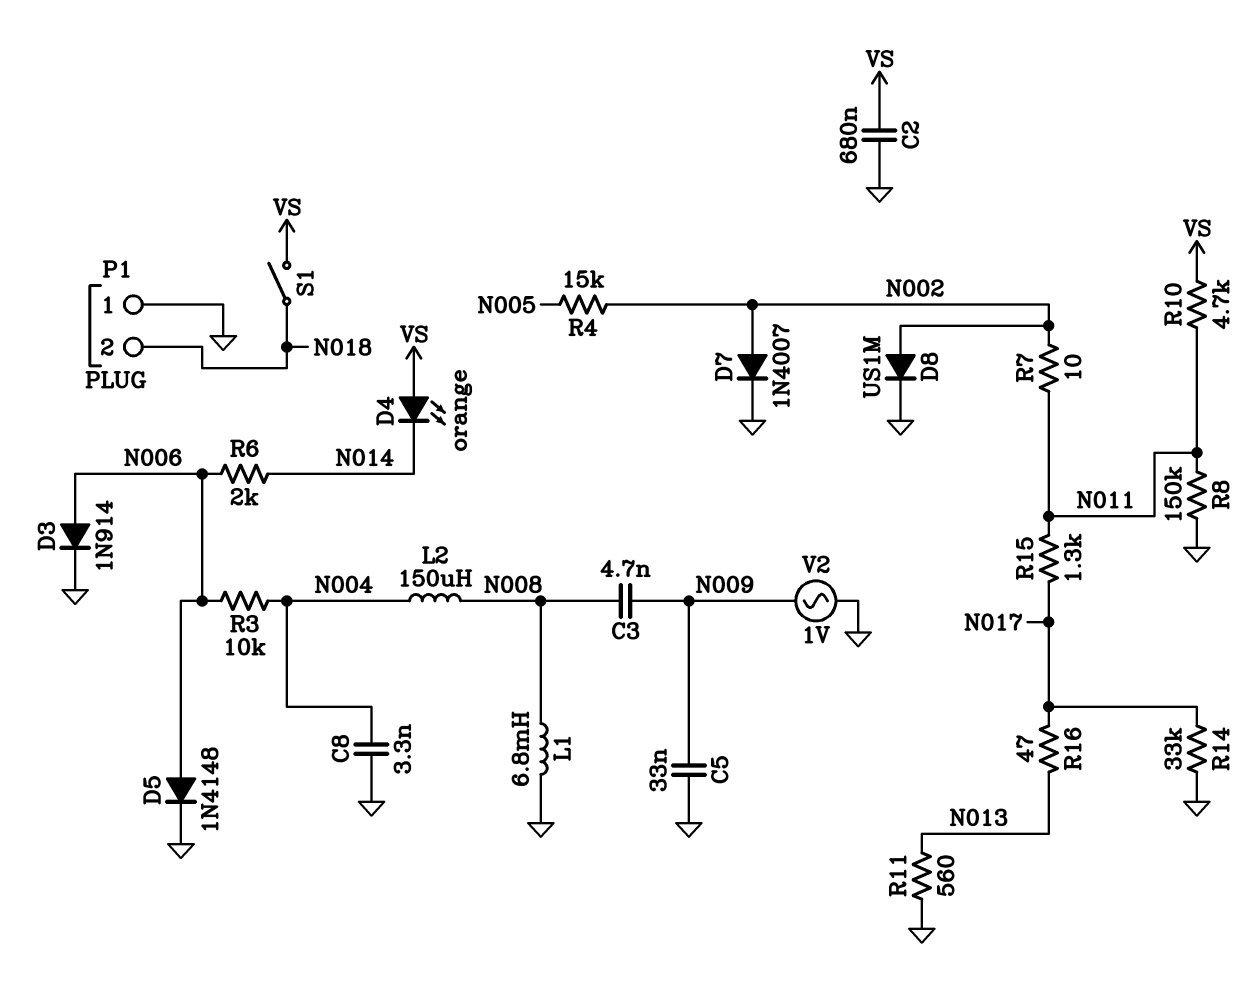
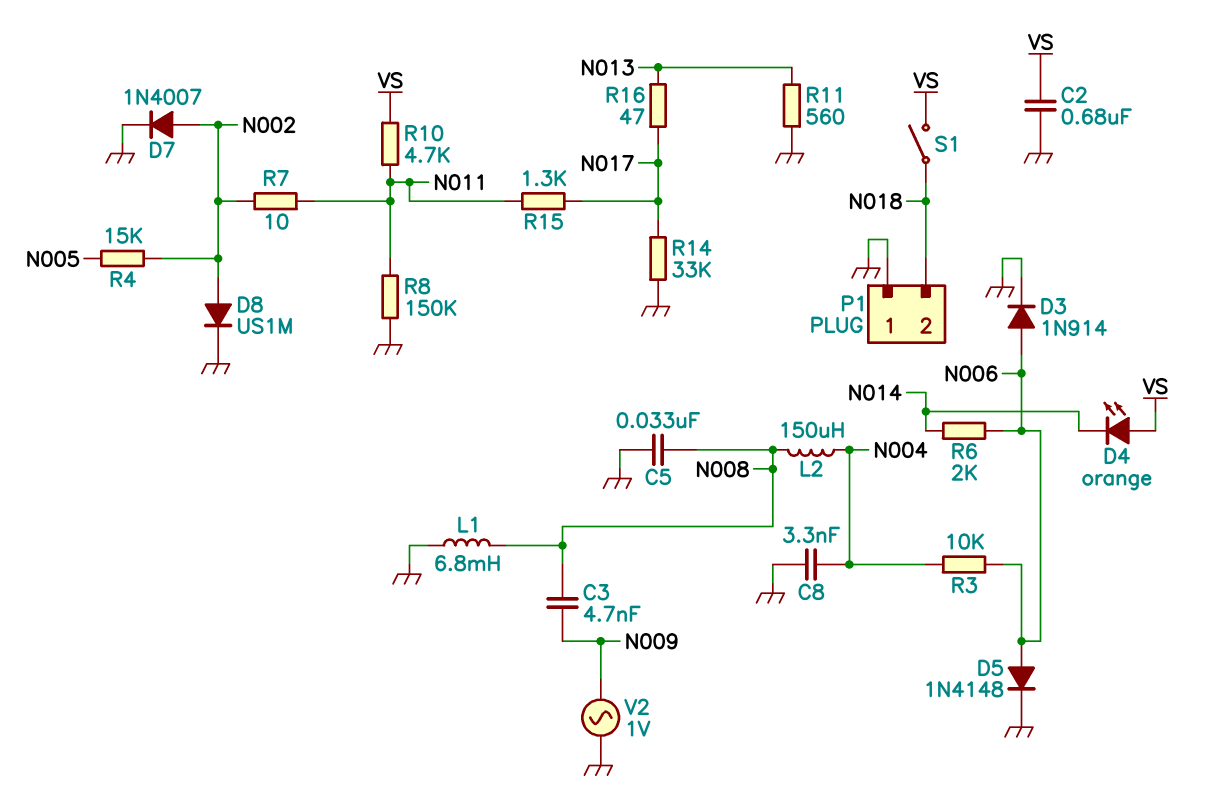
C5: 33nF (GND, N009) -> 33nF (GND, N008)

